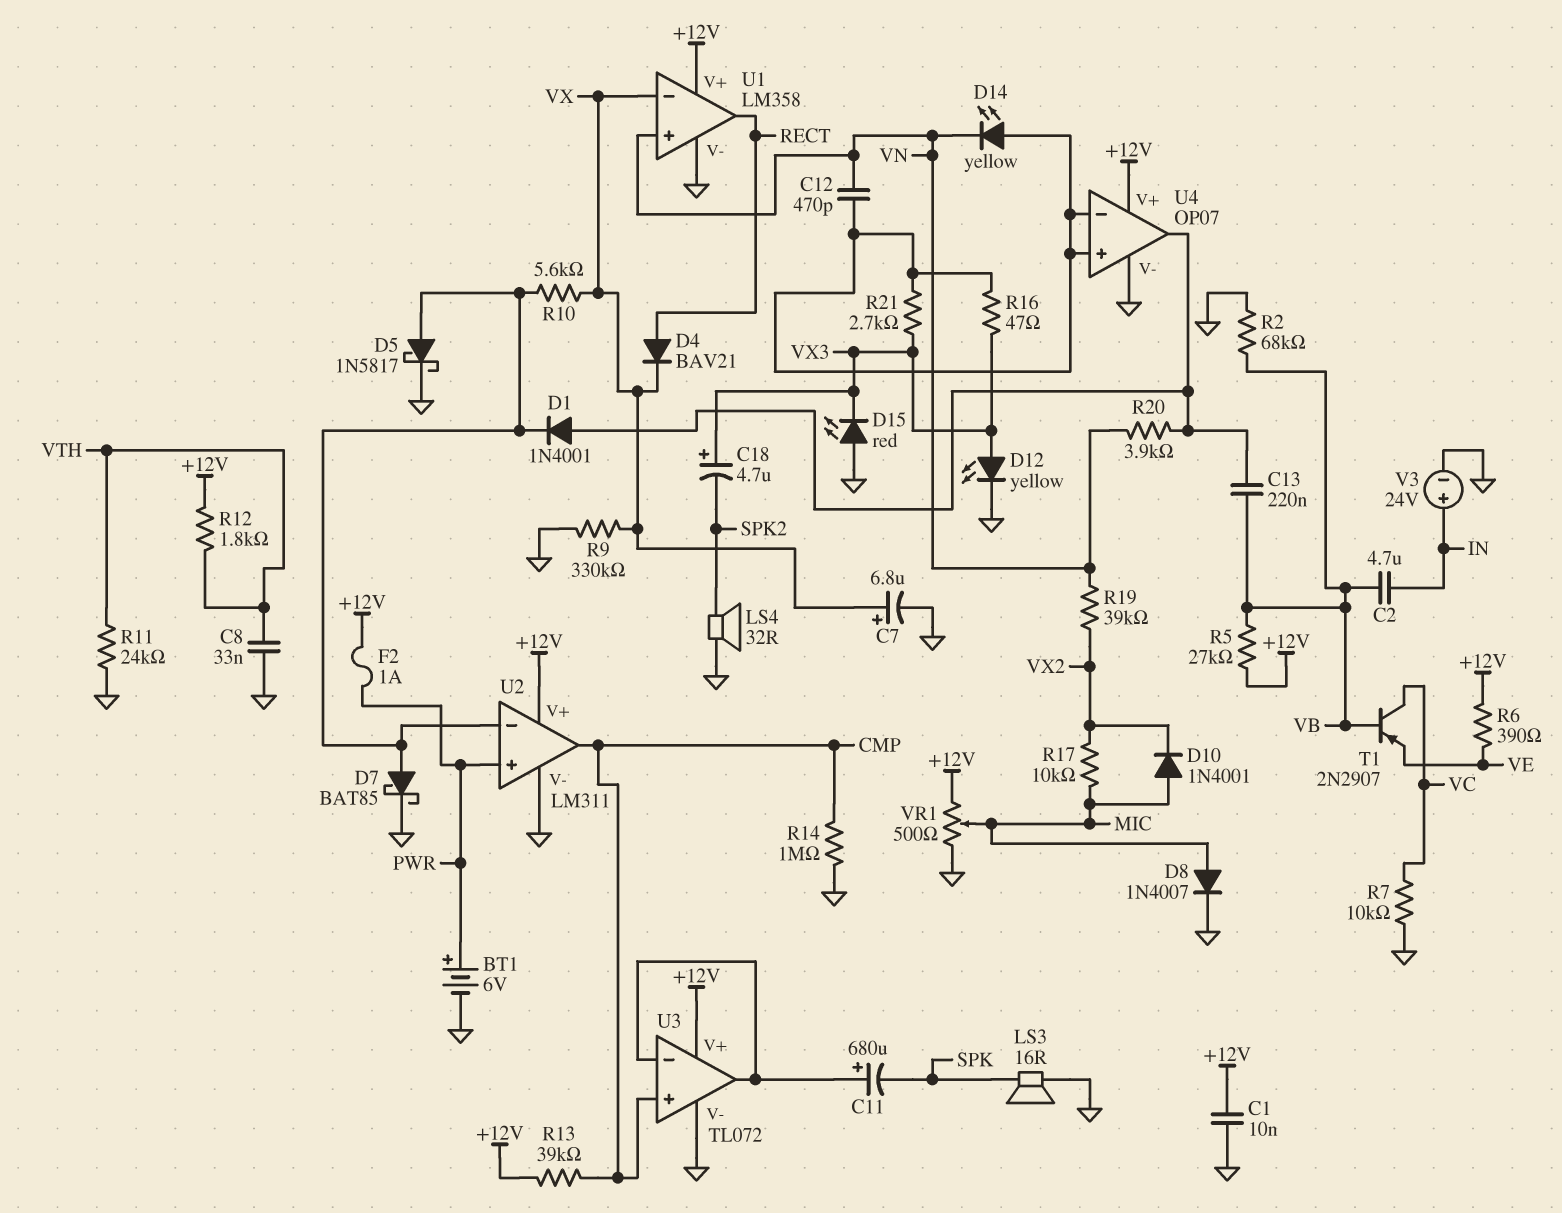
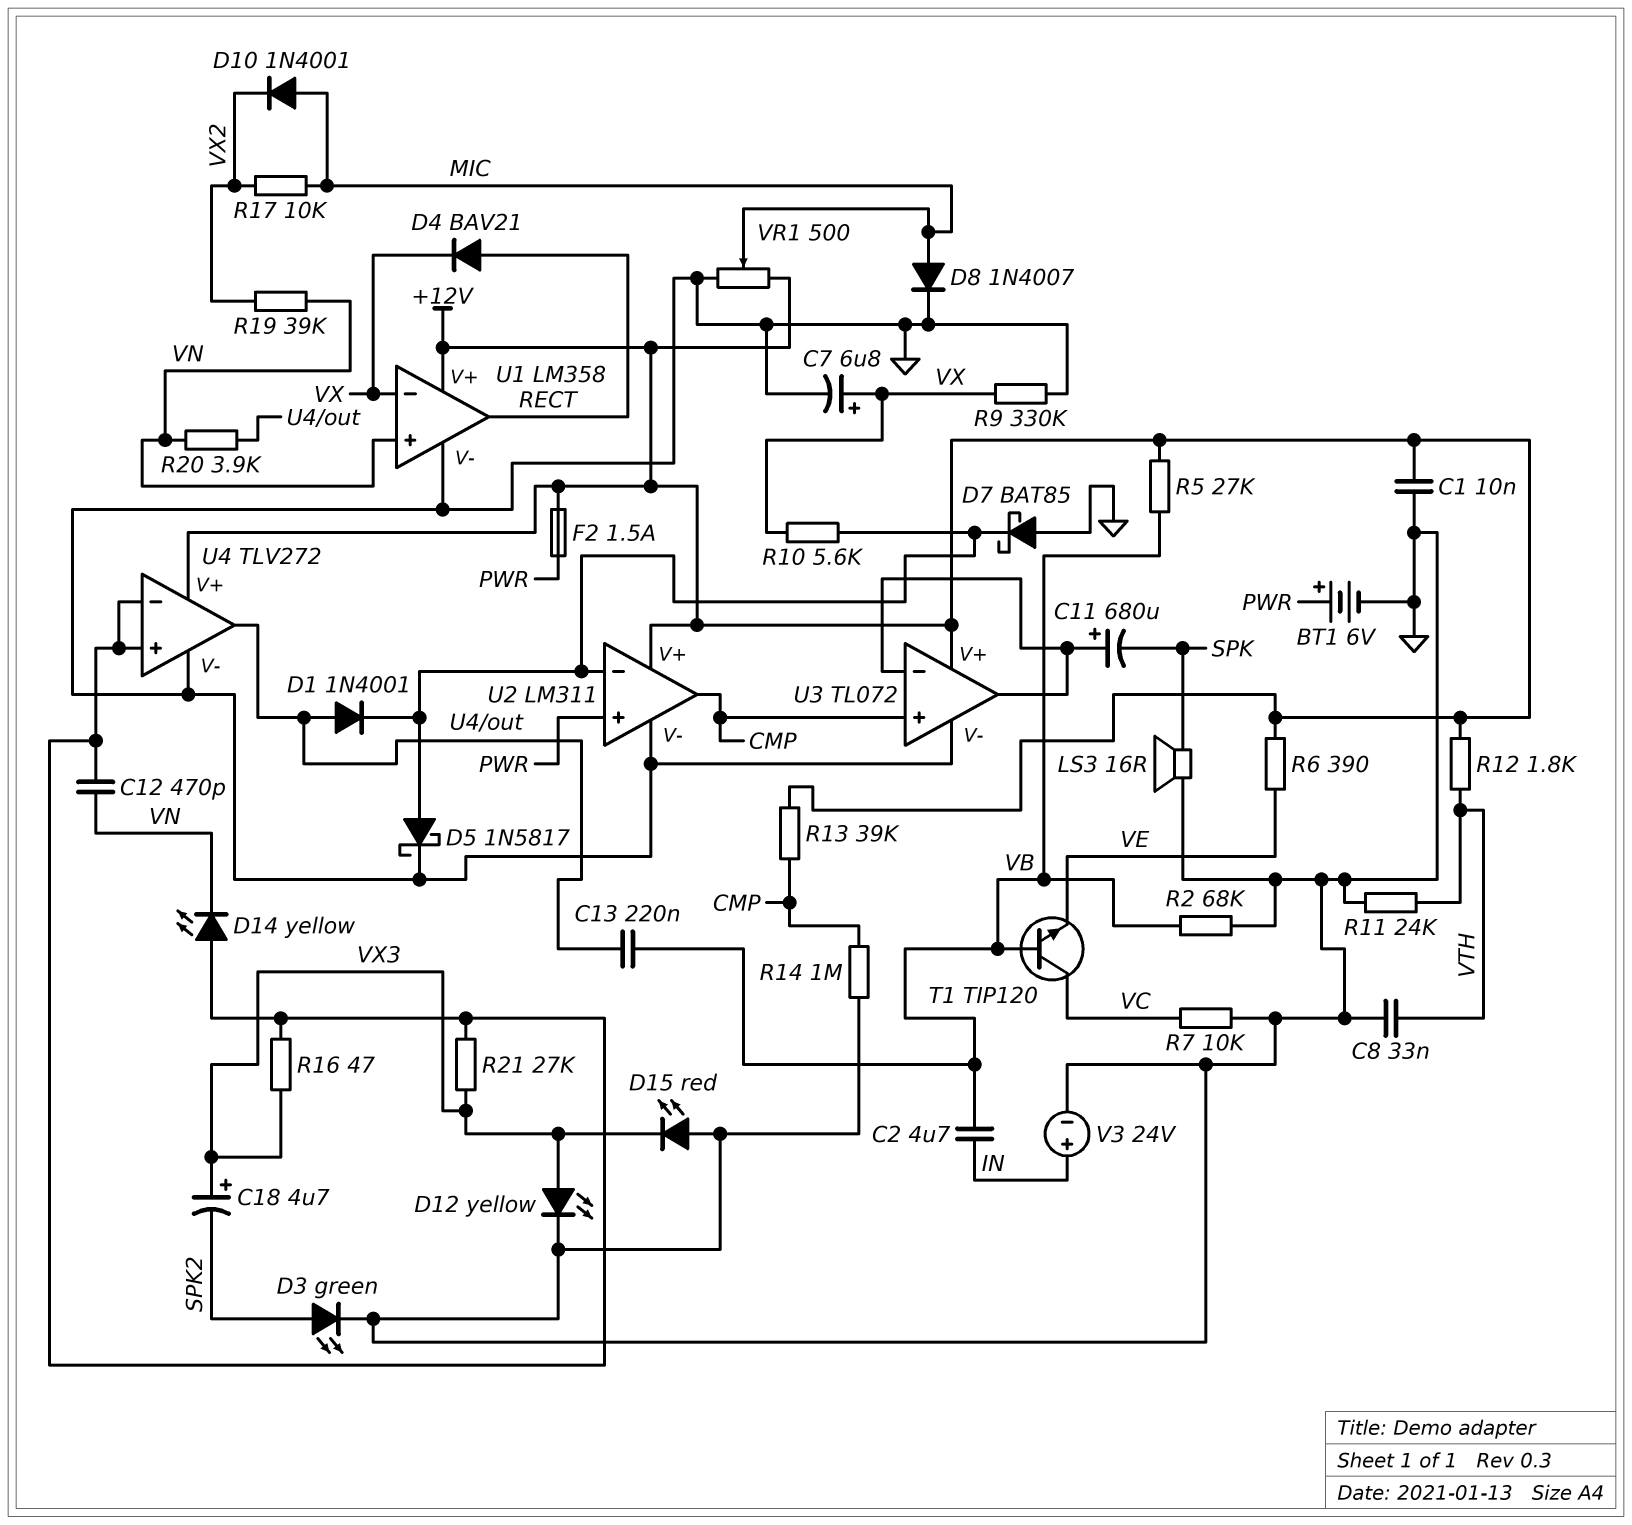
D3: none -> LED green (A SPK2, K GND)
D7: schottky BAT85 (A U2/in-, K GND) -> schottky BAT85 (A GND, K U2/in-)
F2: 1A (+12V, PWR) -> 1.5A (+12V, PWR)
LS4: speaker 32R (GND, SPK2) -> none
R21: 2.7k (U4/in+, VX3) -> 27k (U4/in+, VX3)
T1: PNP 2N2907 (B VB, C VC, E VE) -> NPN TIP120 (B VB, C VC, E VE)
U4: OP07 -> TLV272

